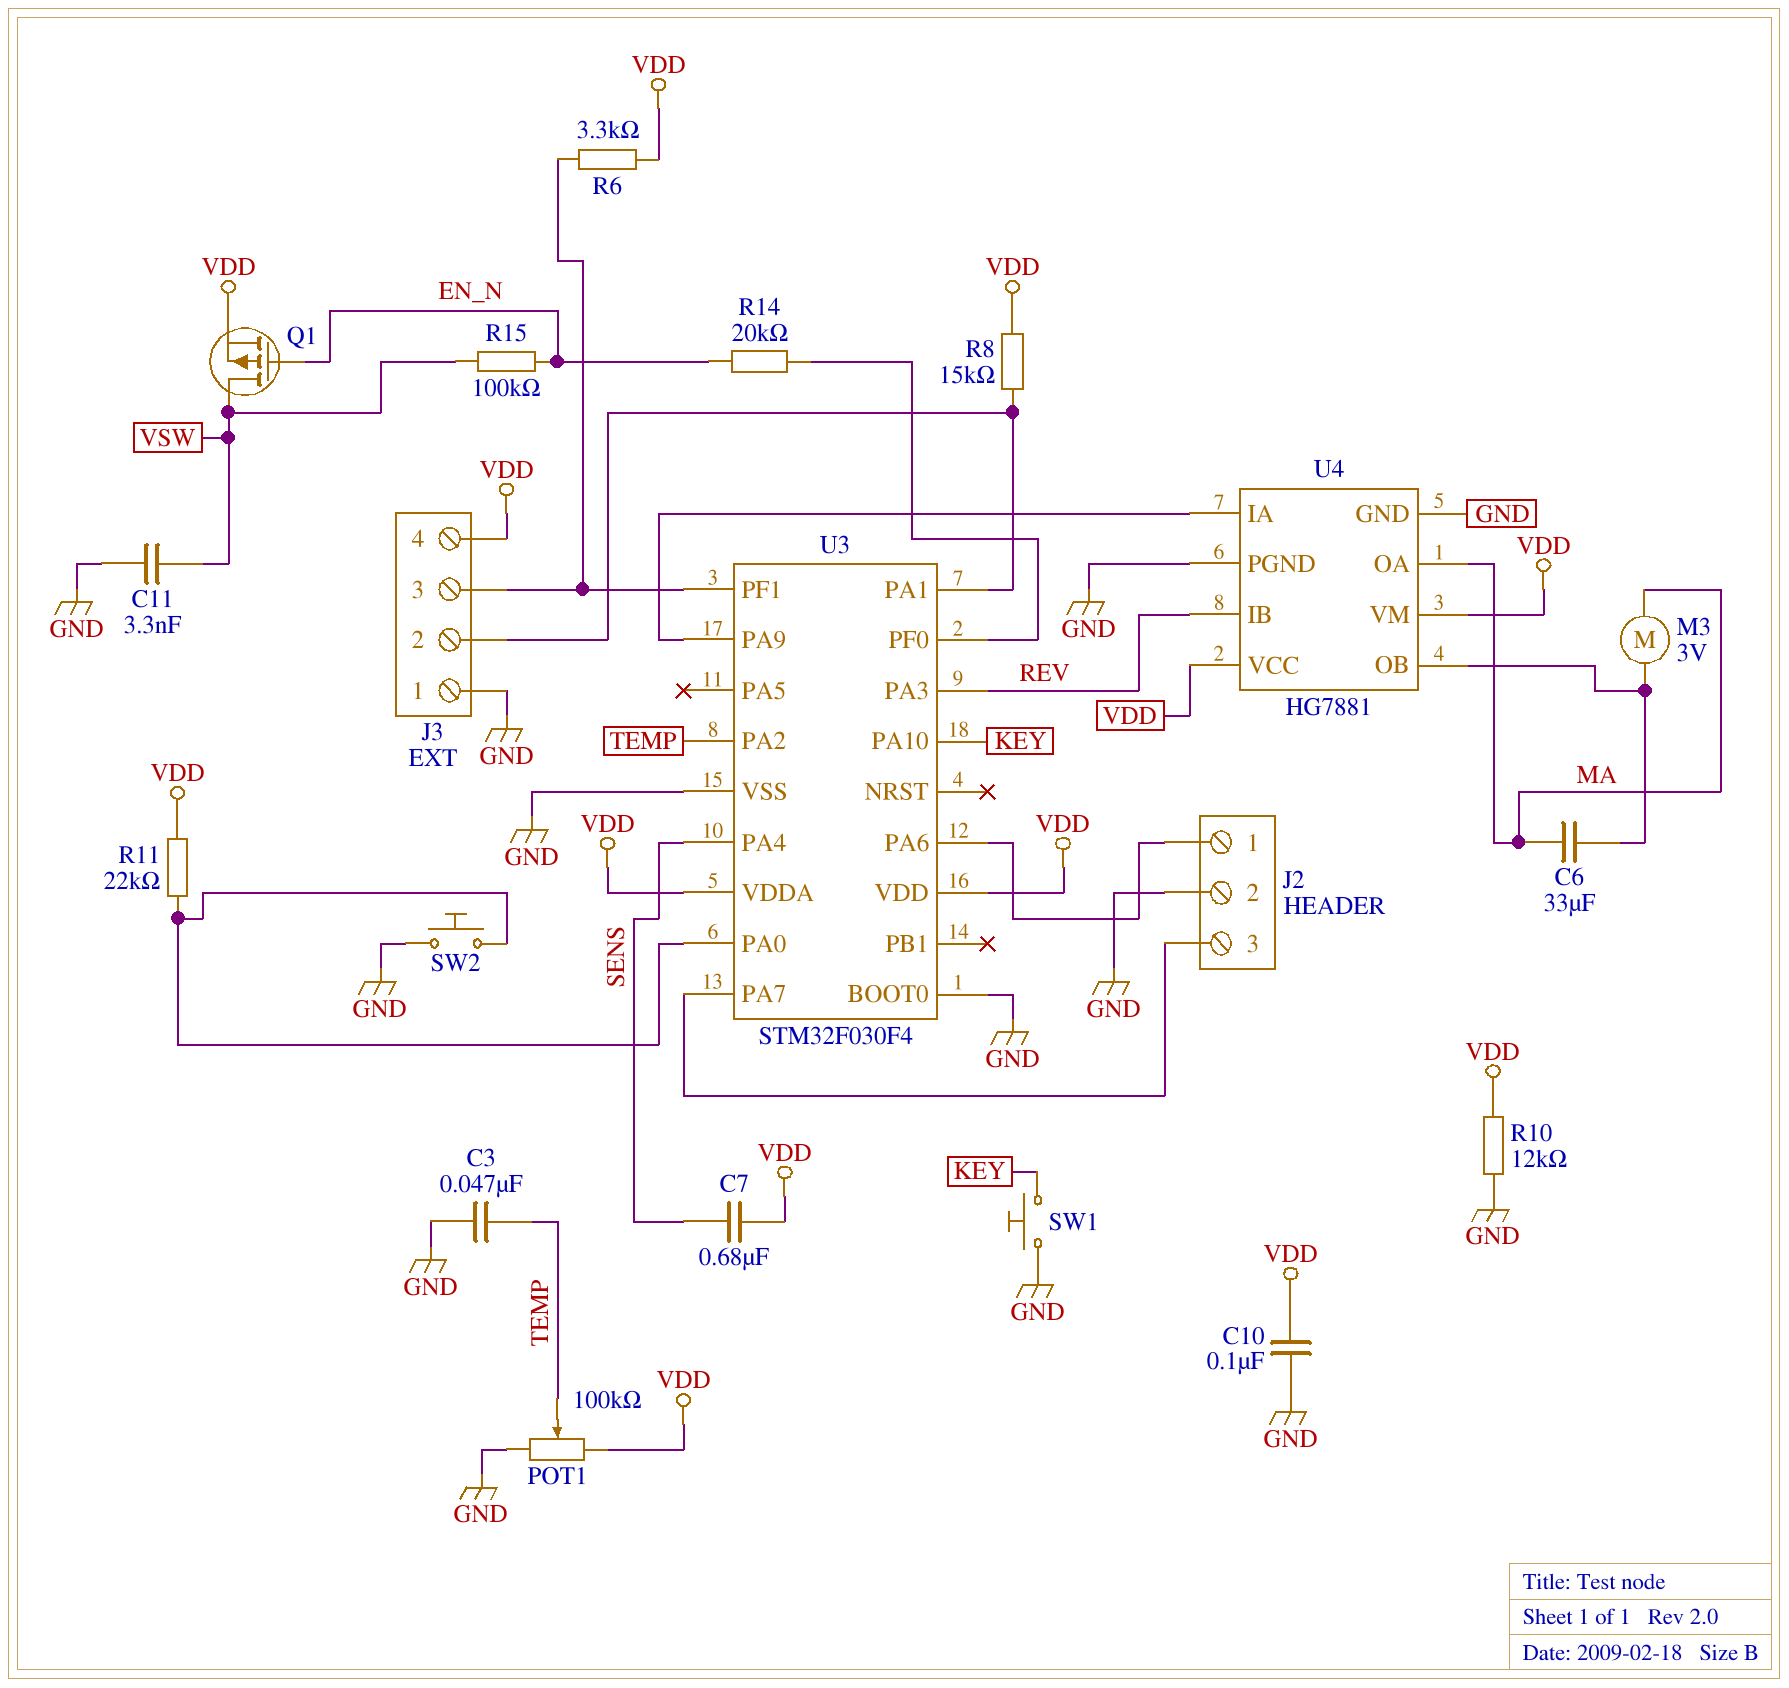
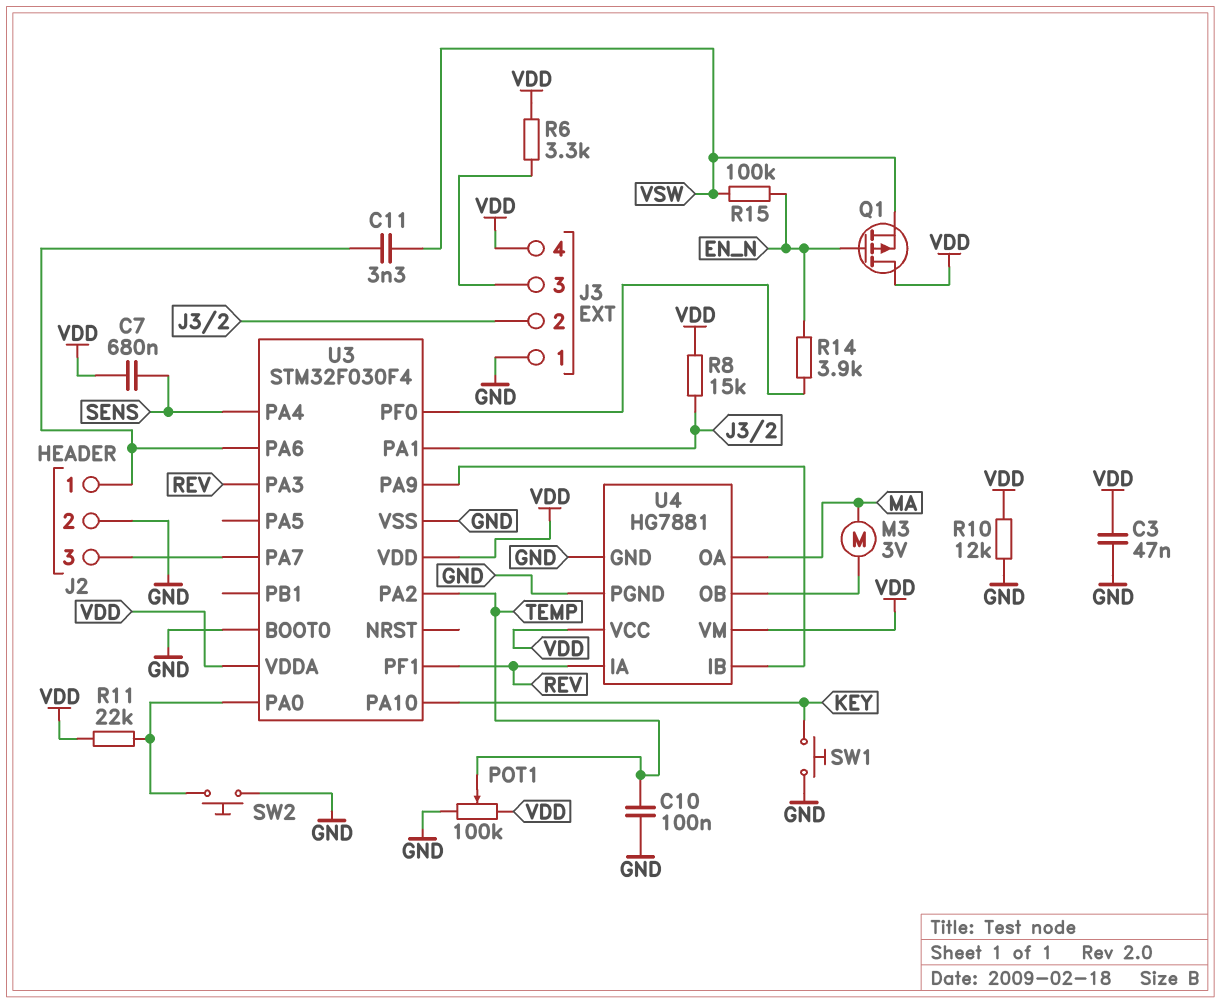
C3: 47nF (GND, TEMP) -> 47nF (GND, VDD)
C6: 33uF (MA, U4/OB) -> none
C10: 100nF (GND, VDD) -> 100nF (GND, TEMP)
C11: 3.3nF (GND, VSW) -> 3.3nF (J2/1, VSW)
Q1: PMOS (G EN_N, D VSW, S VDD) -> PMOS (G EN_N, D VDD, S VSW)
R14: 20k (EN_N, U3/PF0) -> 3.9k (EN_N, U3/PF0)
U3 pin PF1: J3/3 -> REV
U4 pin IA: U3/PA9 -> REV
U4 pin IB: REV -> U3/PA9

